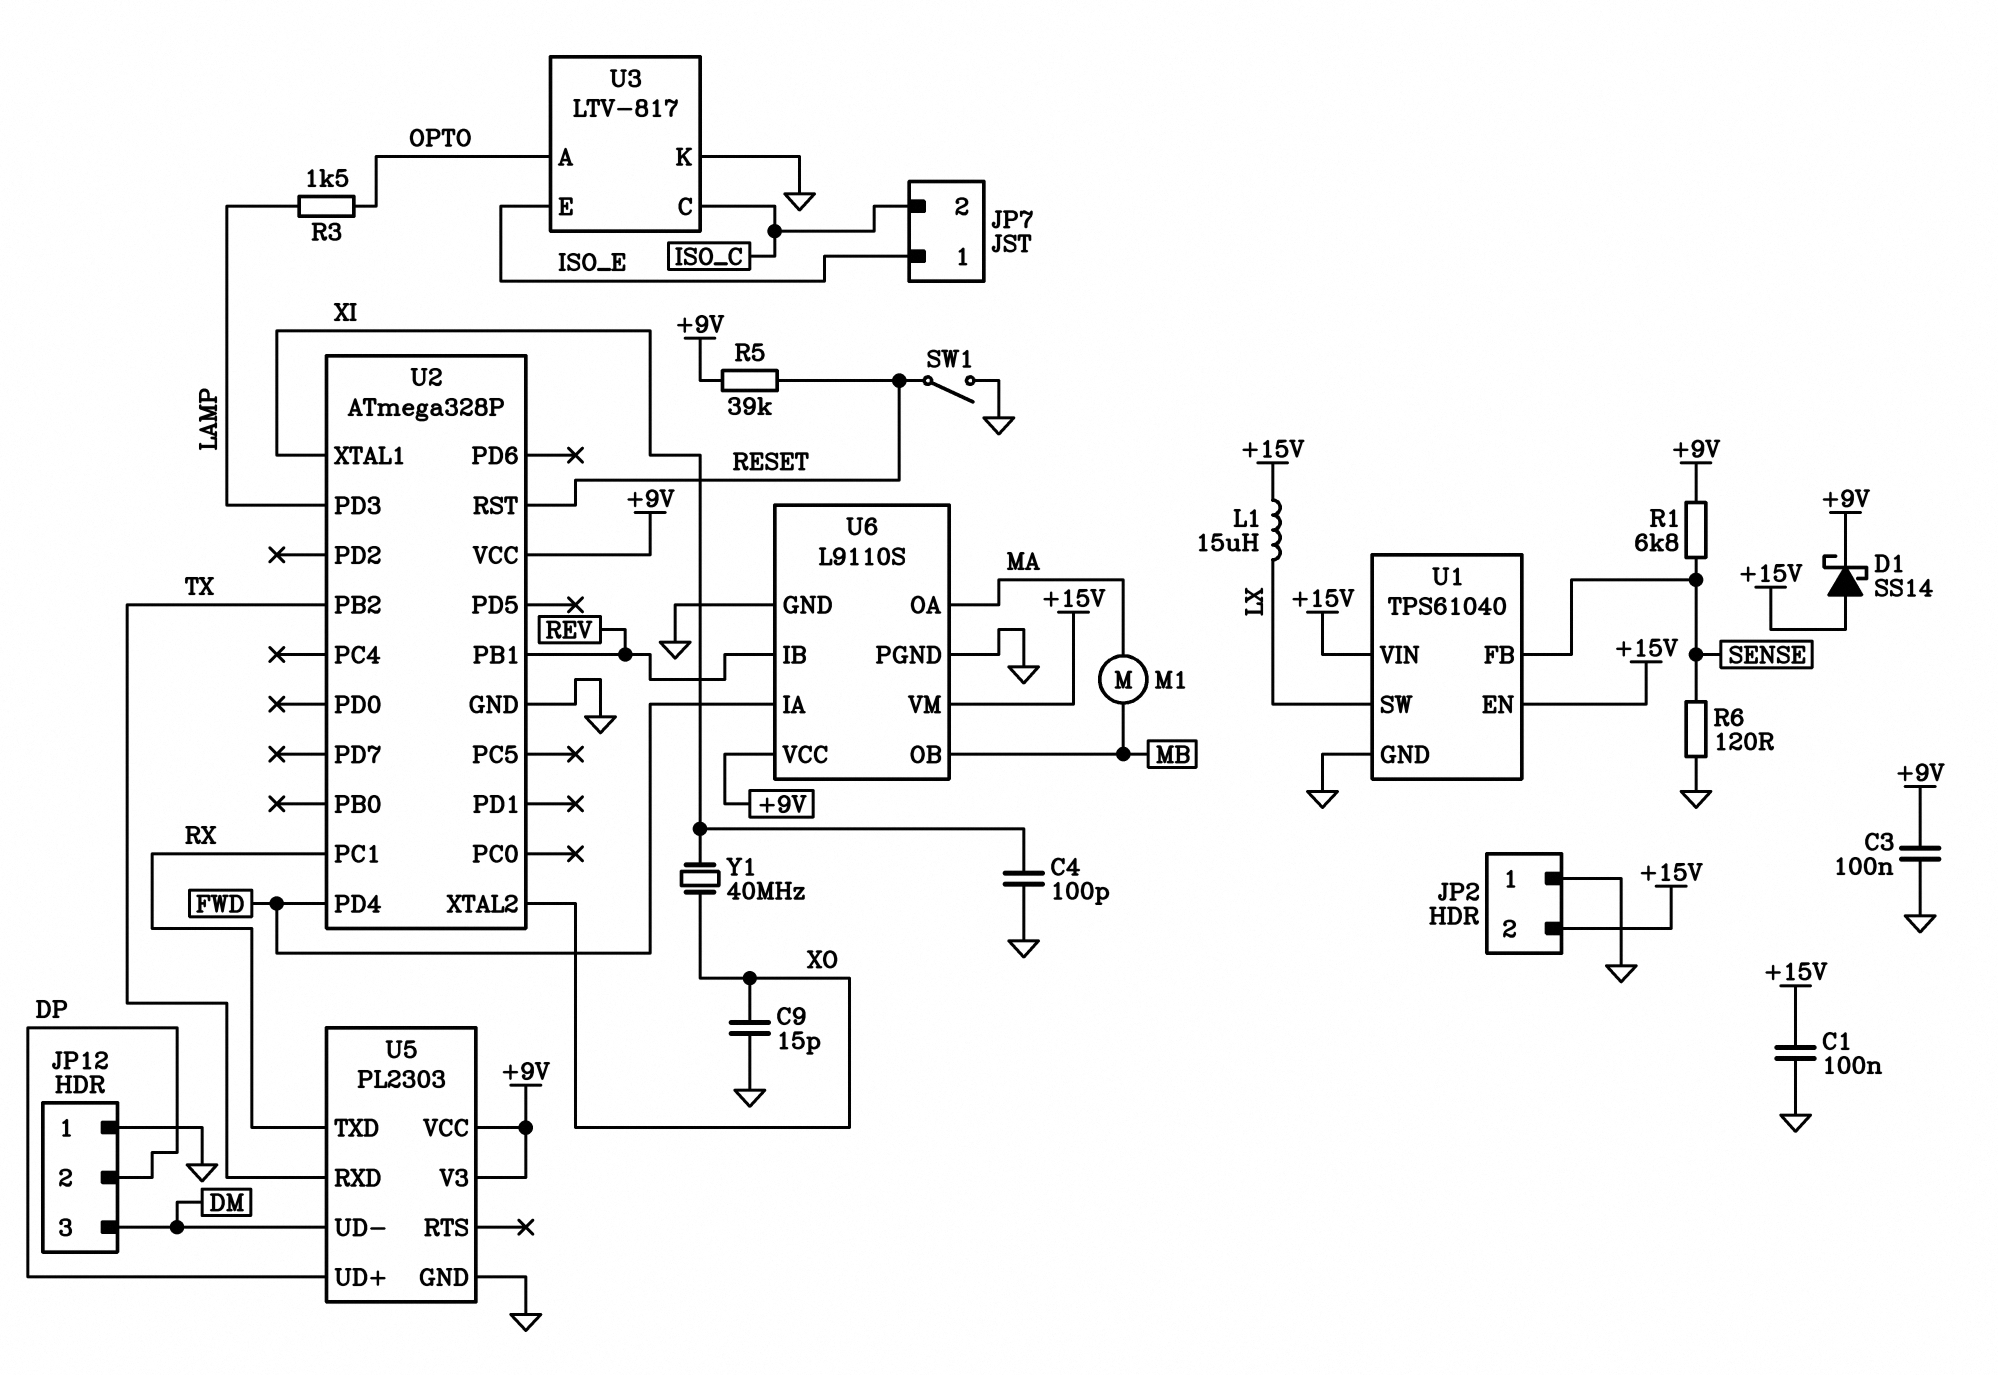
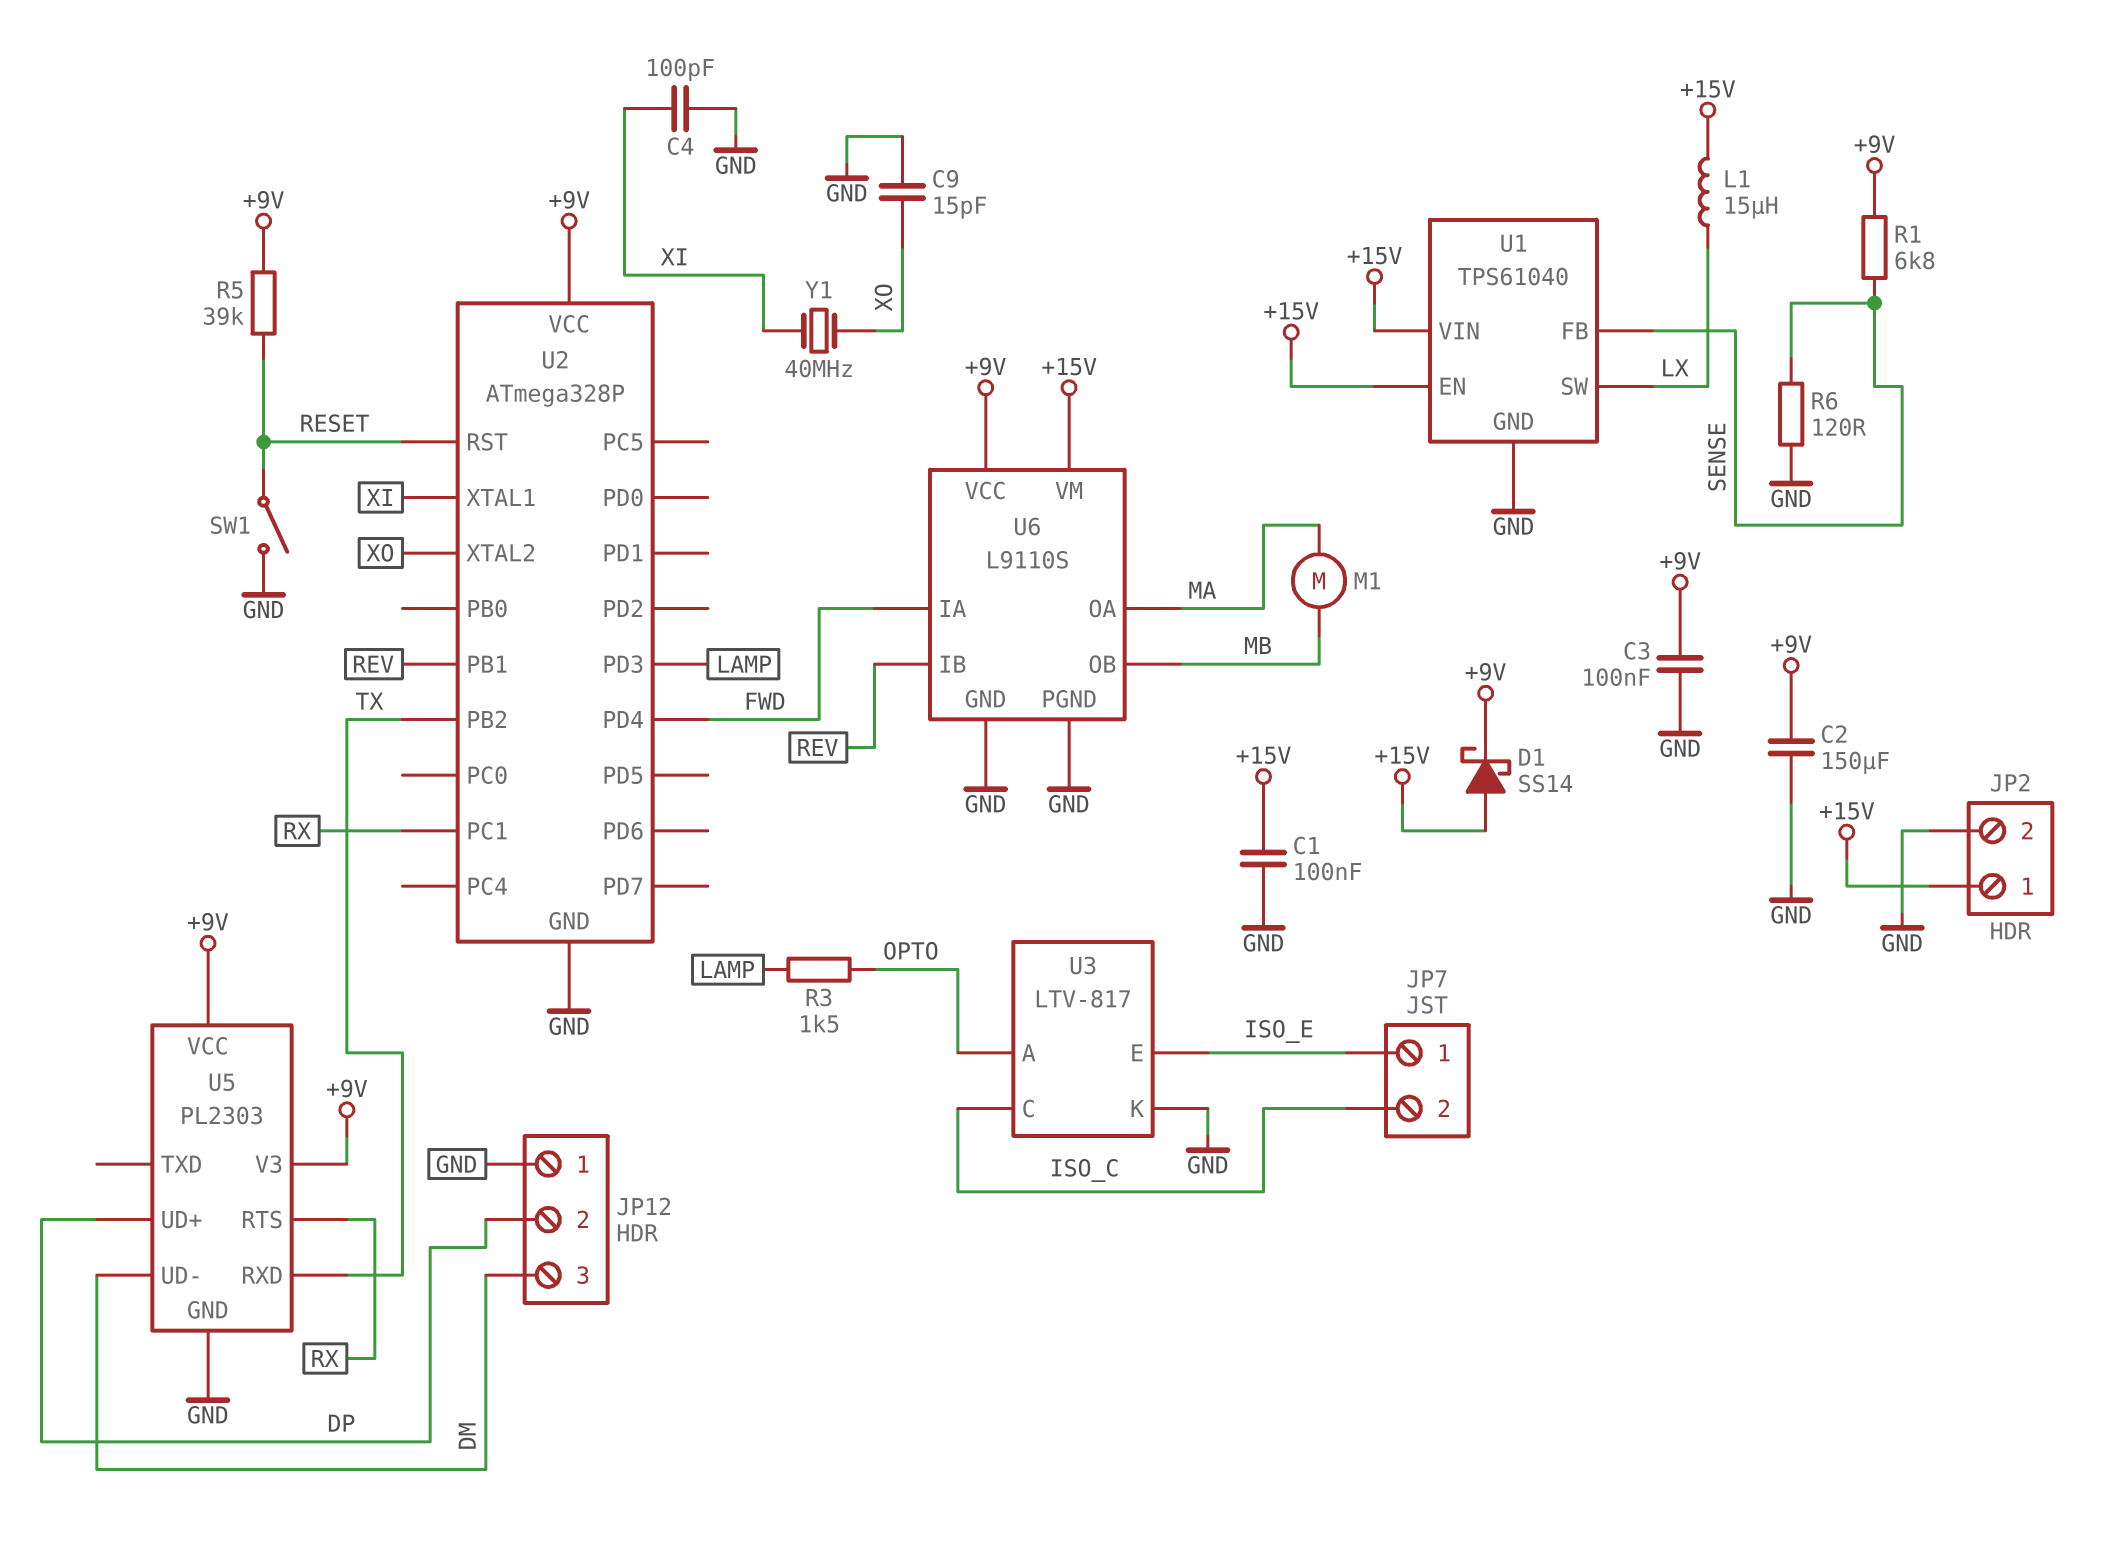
C2: none -> 150uF (+9V, GND)
JP2 pin 1: GND -> +15V
JP2 pin 2: +15V -> GND
U5 pin RTS: none -> RX
U5 pin TXD: RX -> none

